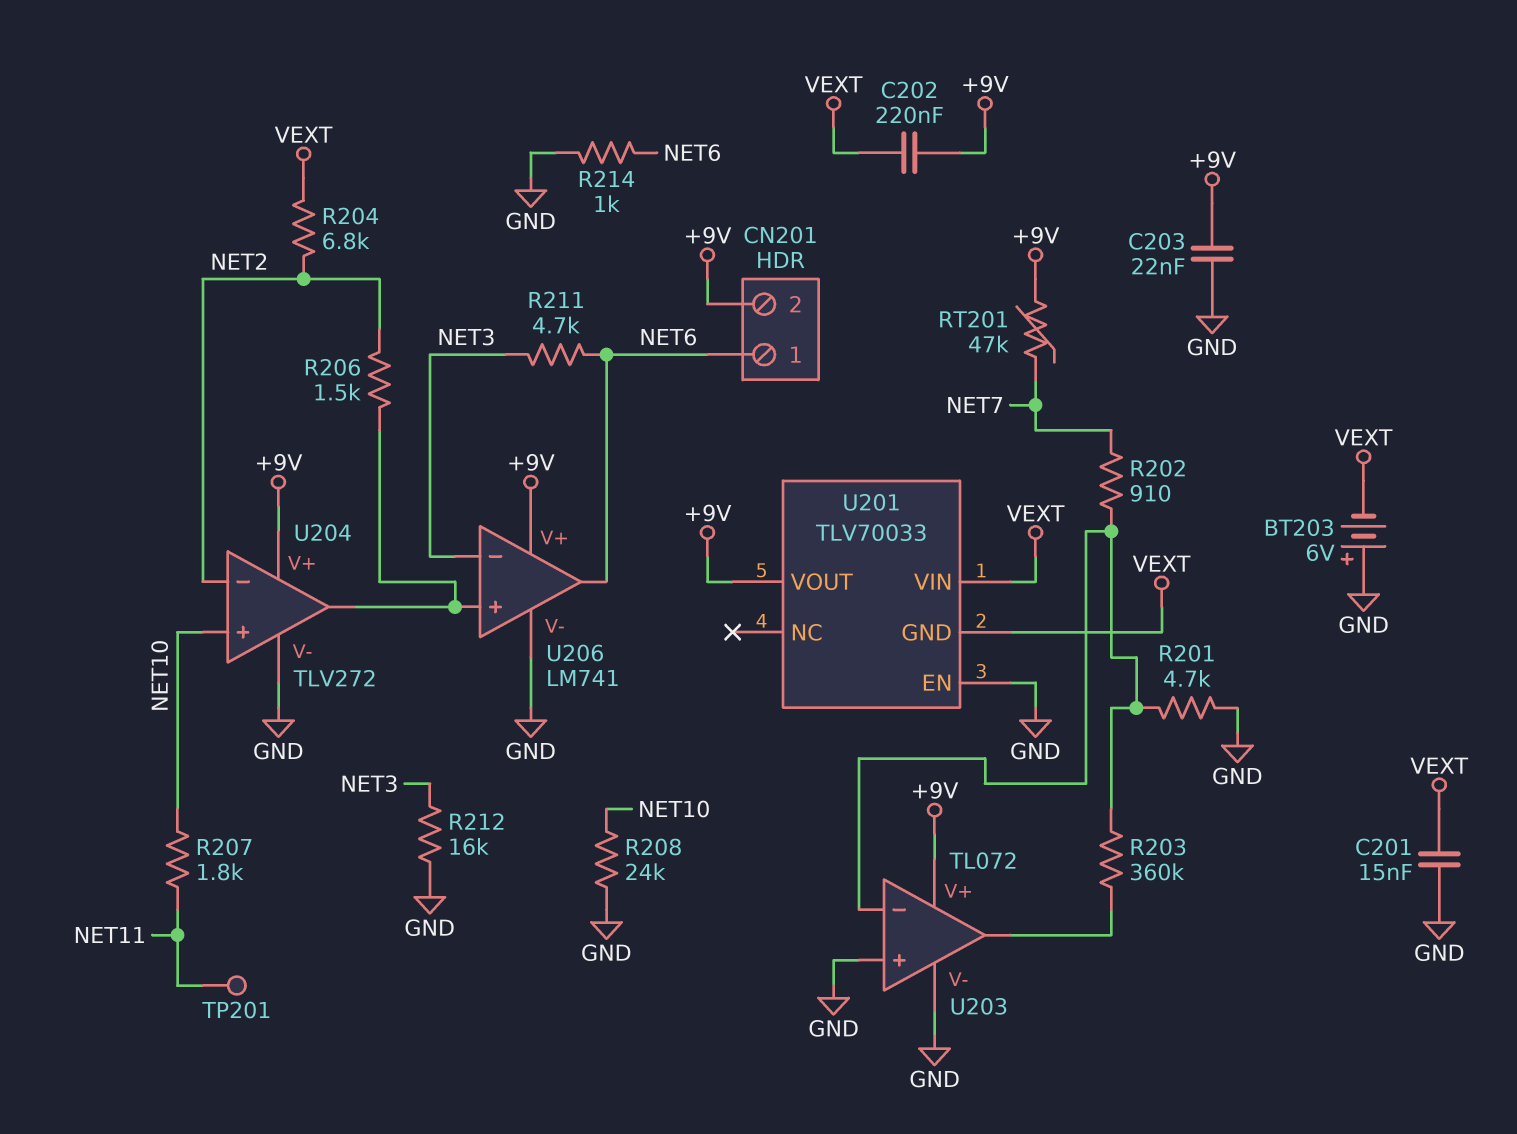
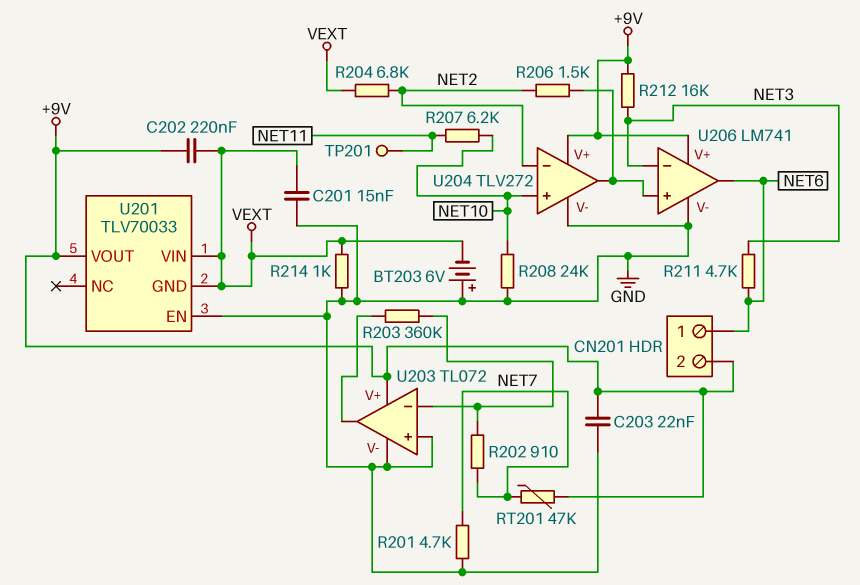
R201: 4.7k (GND, U203/in-) -> 4.7k (GND, NET7)
R207: 1.8k (NET10, NET11) -> 6.2k (NET10, NET11)
R212: 16k (GND, NET3) -> 16k (+9V, NET3)
R214: 1k (GND, NET6) -> 1k (GND, VEXT)

